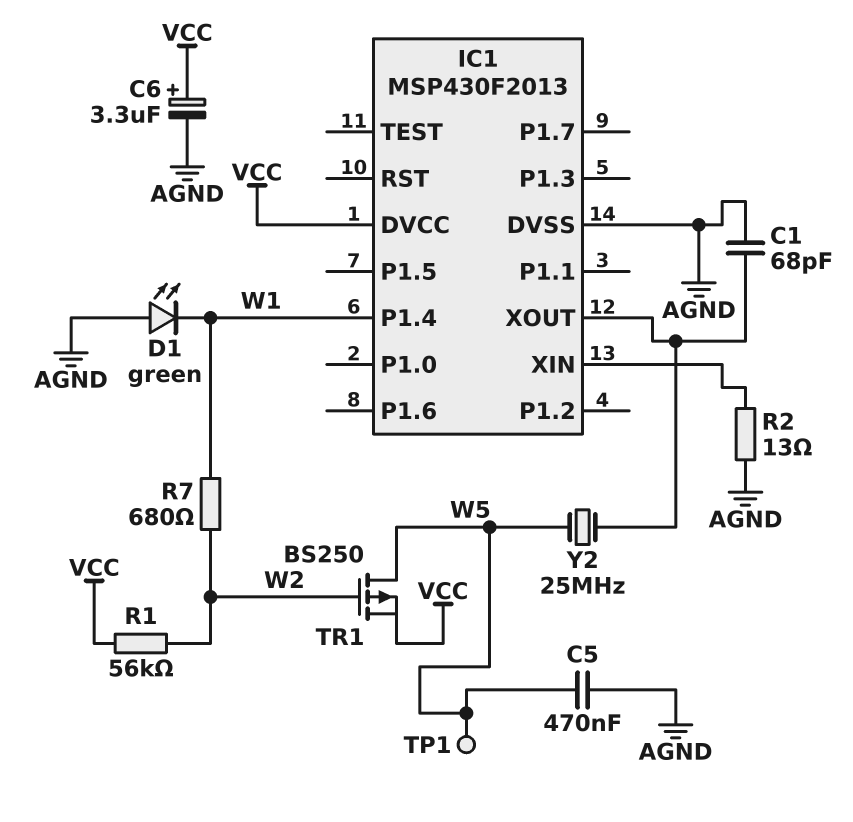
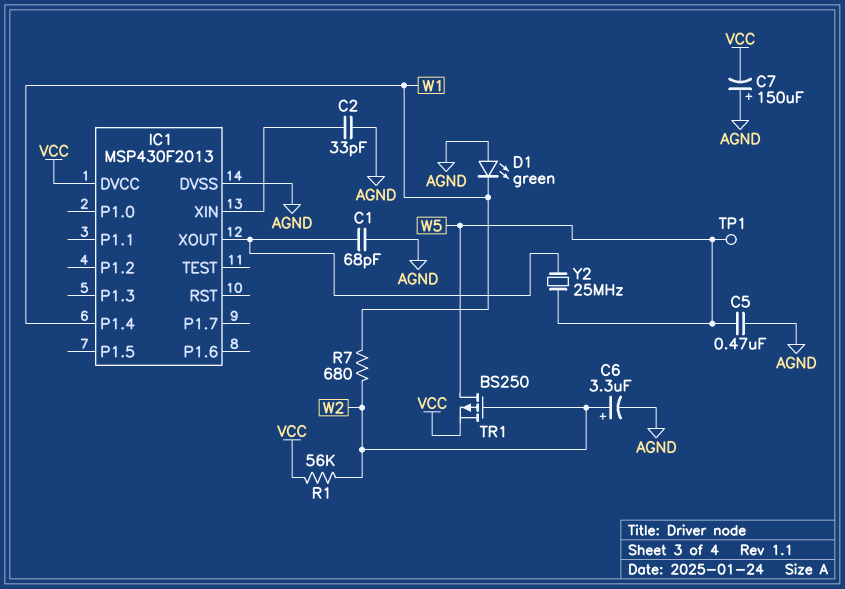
C2: none -> 33pF (AGND, IC1/XIN)
C6: 3.3uF (plus VCC, minus AGND) -> 3.3uF (plus W2, minus AGND)
C7: none -> 150uF (plus AGND, minus VCC)
R2: 13 (AGND, IC1/XIN) -> none

